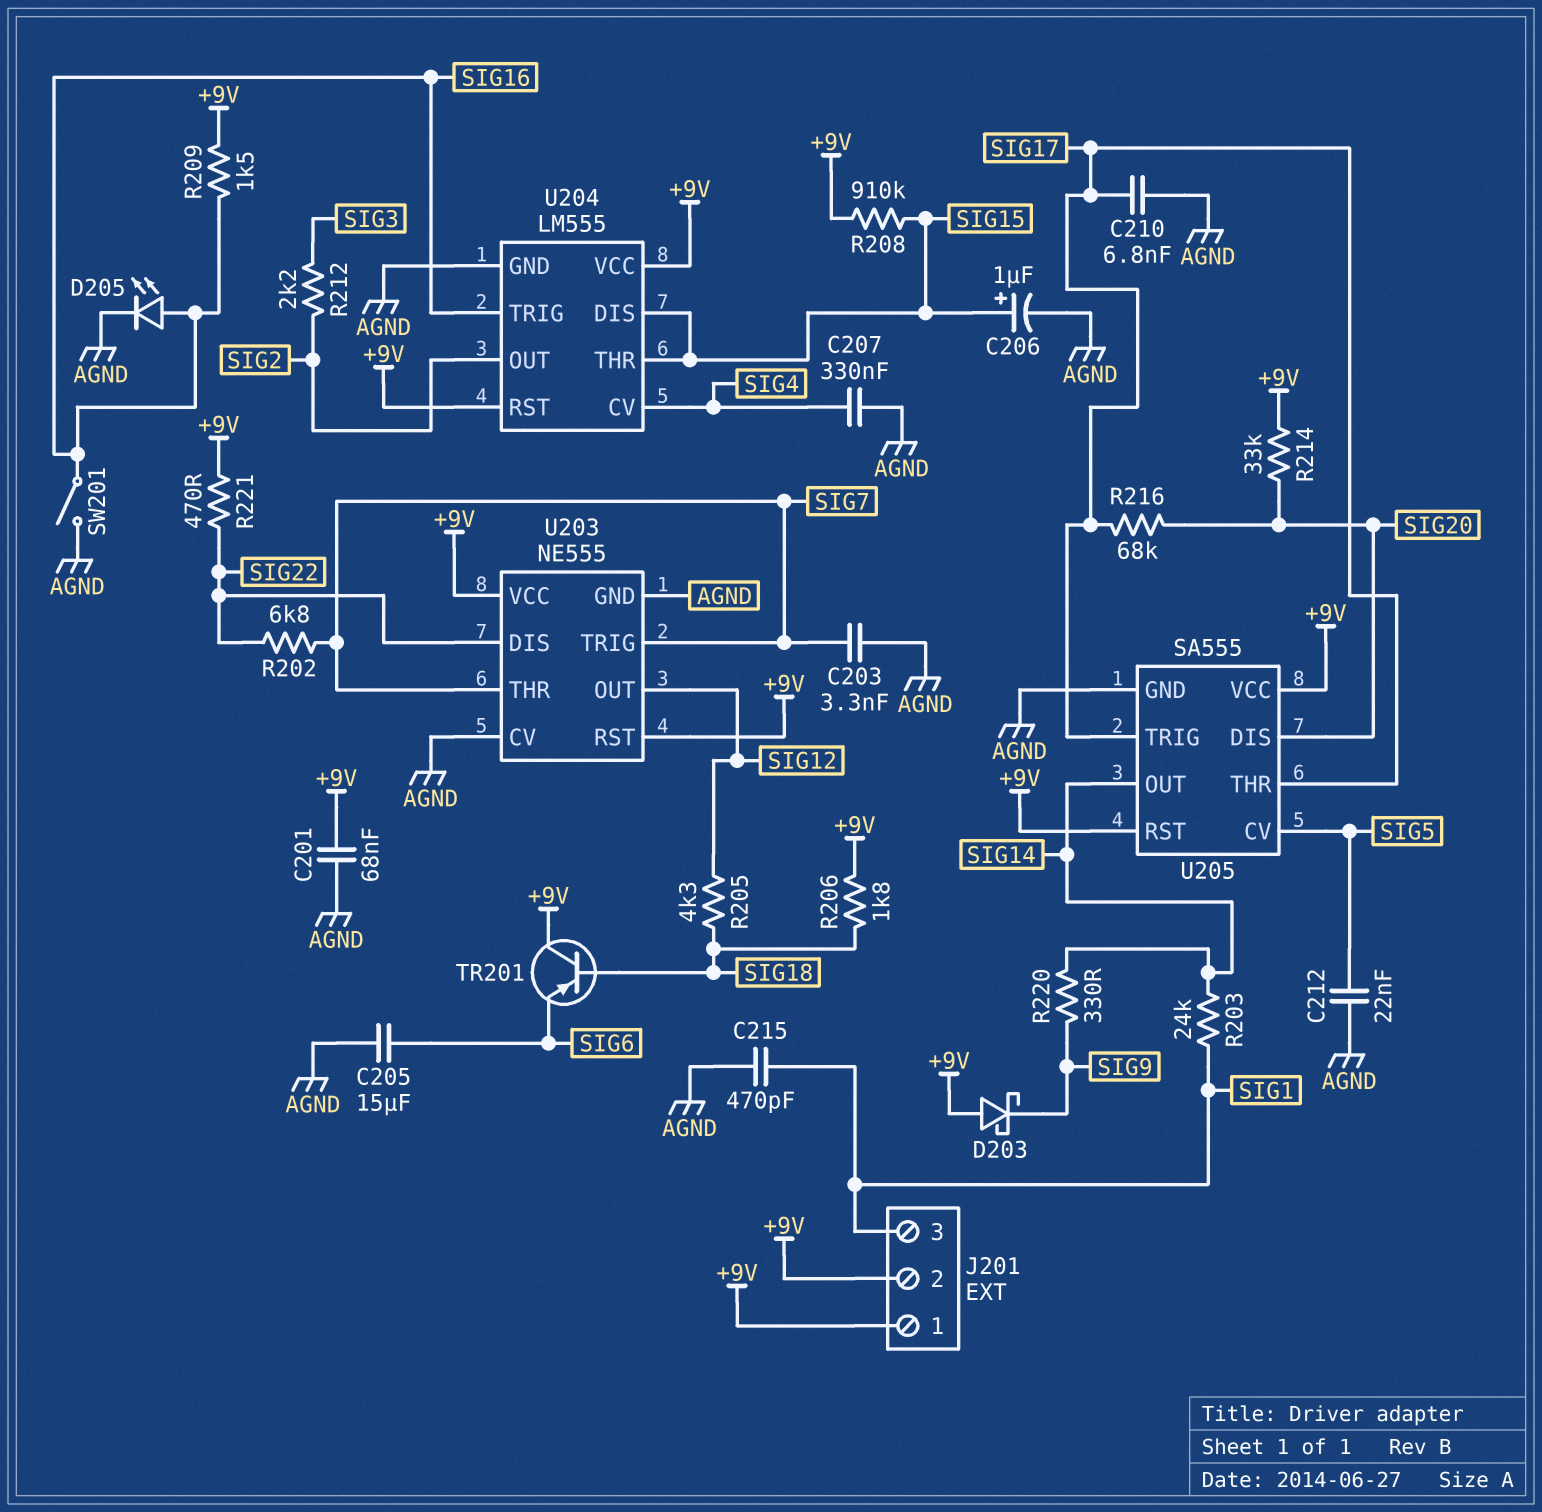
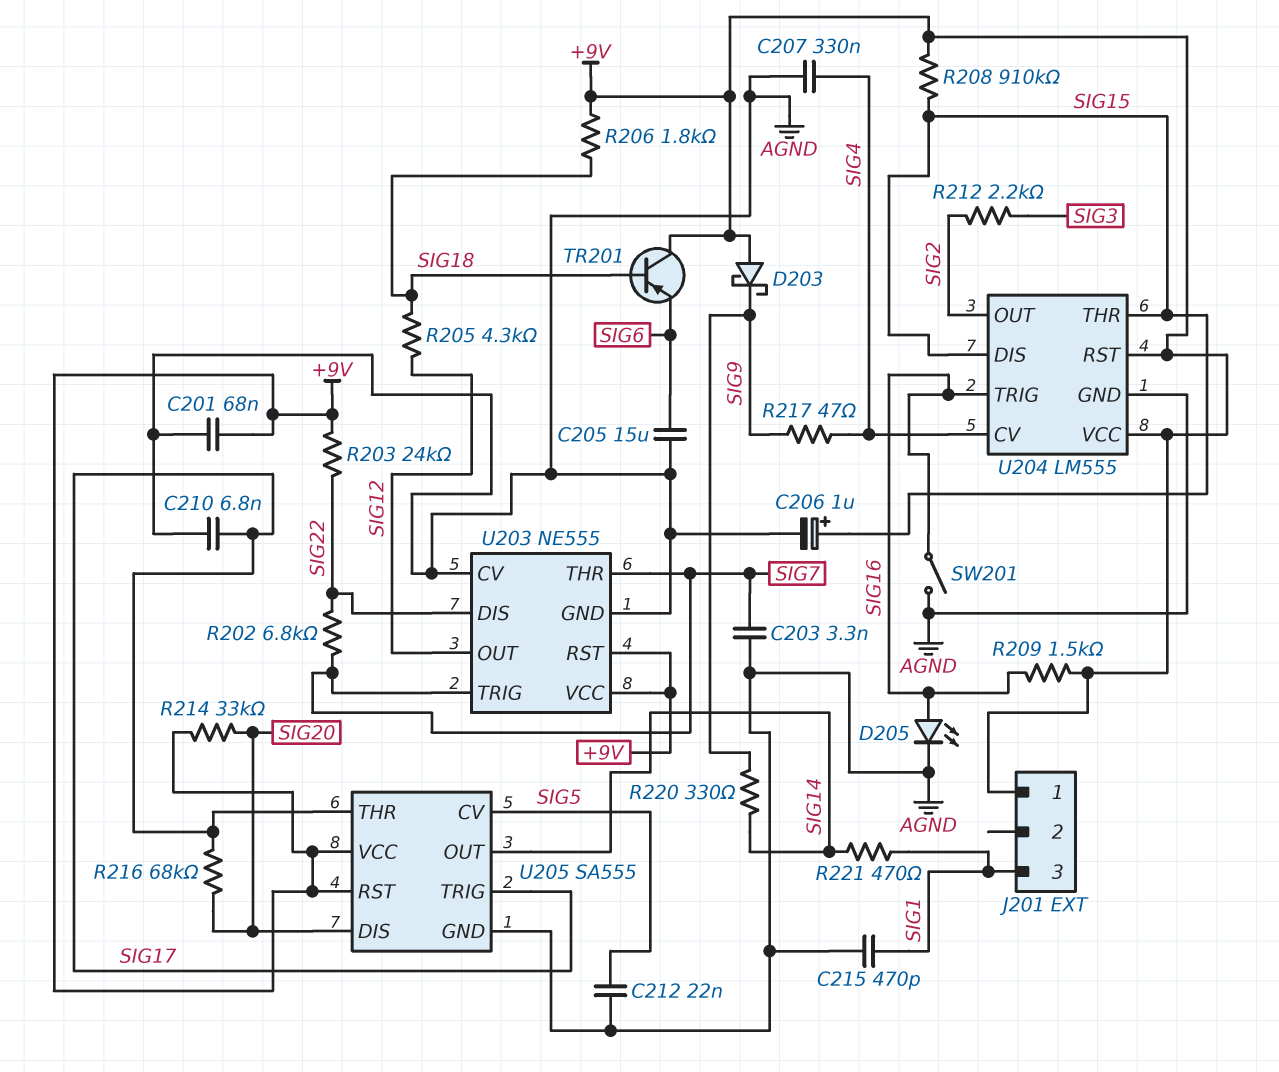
J201 pin 2: +9V -> none
R203: 24k (SIG1, SIG14) -> 24k (+9V, SIG22)
R217: none -> 47 (SIG4, SIG9)
R221: 470 (+9V, SIG22) -> 470 (SIG1, SIG14)

